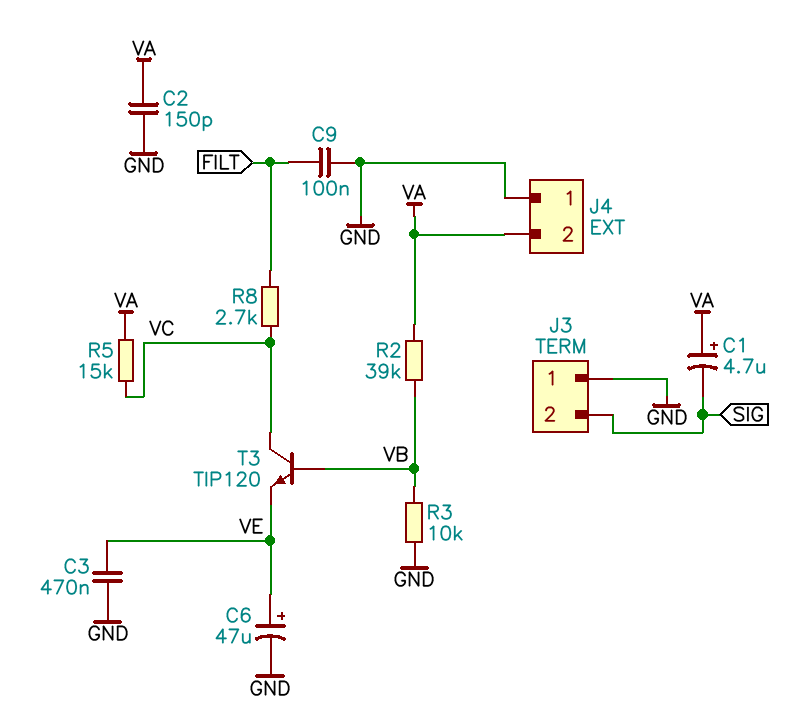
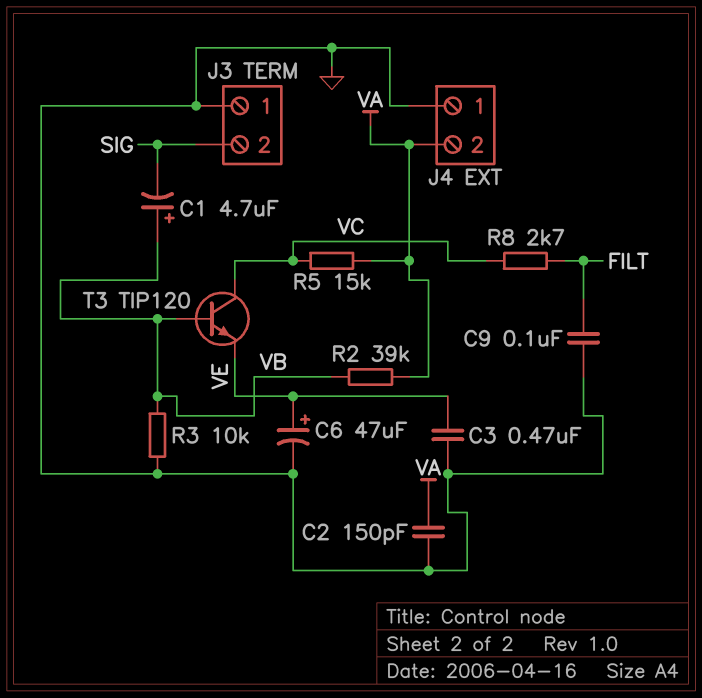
C1: 4.7uF (plus VA, minus SIG) -> 4.7uF (plus VB, minus SIG)

